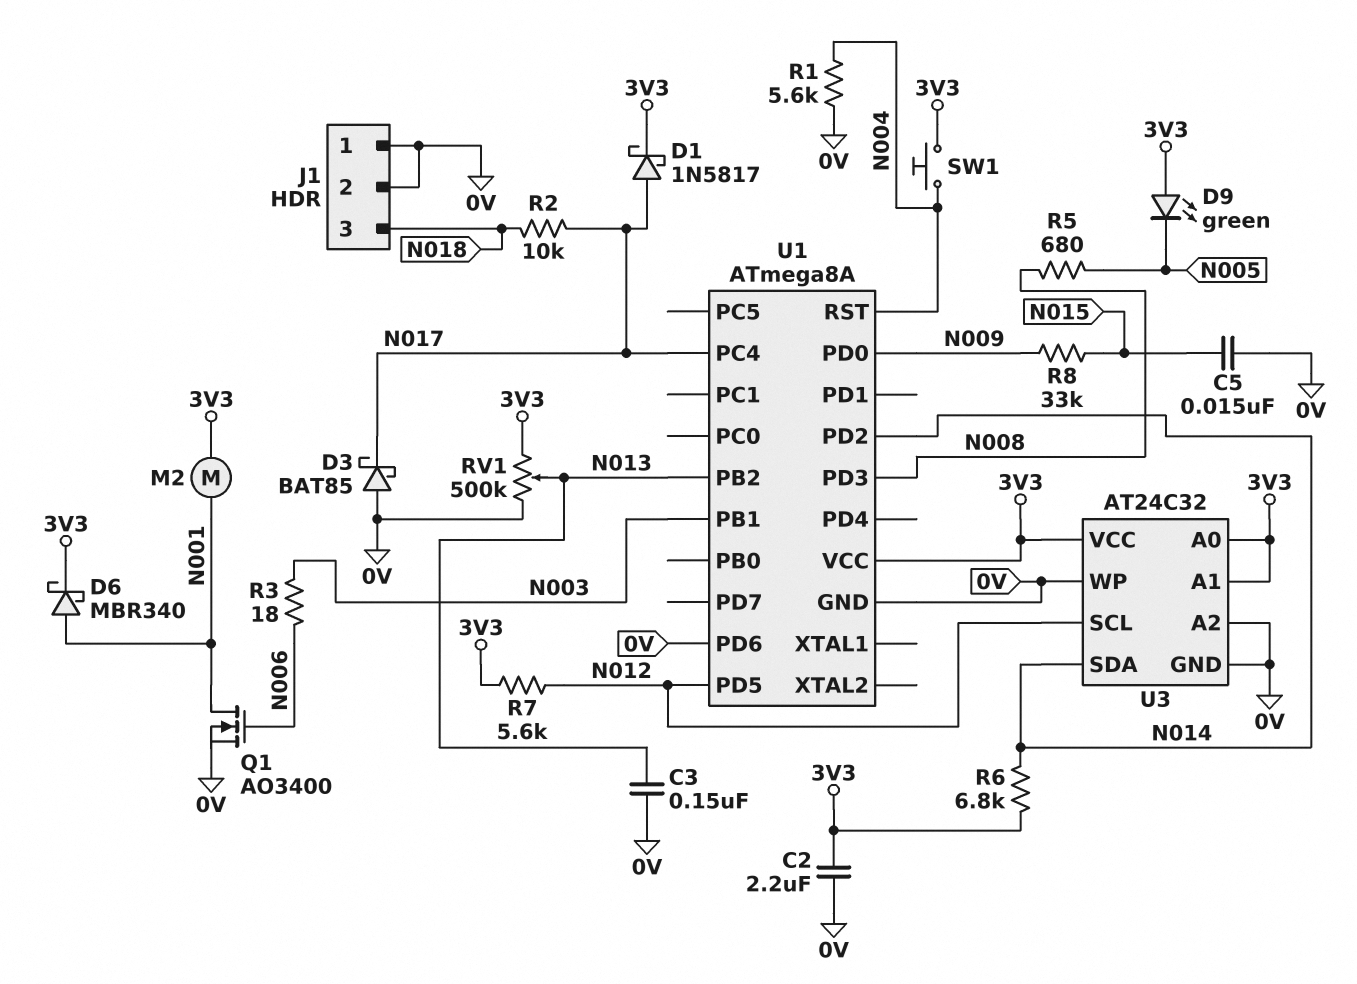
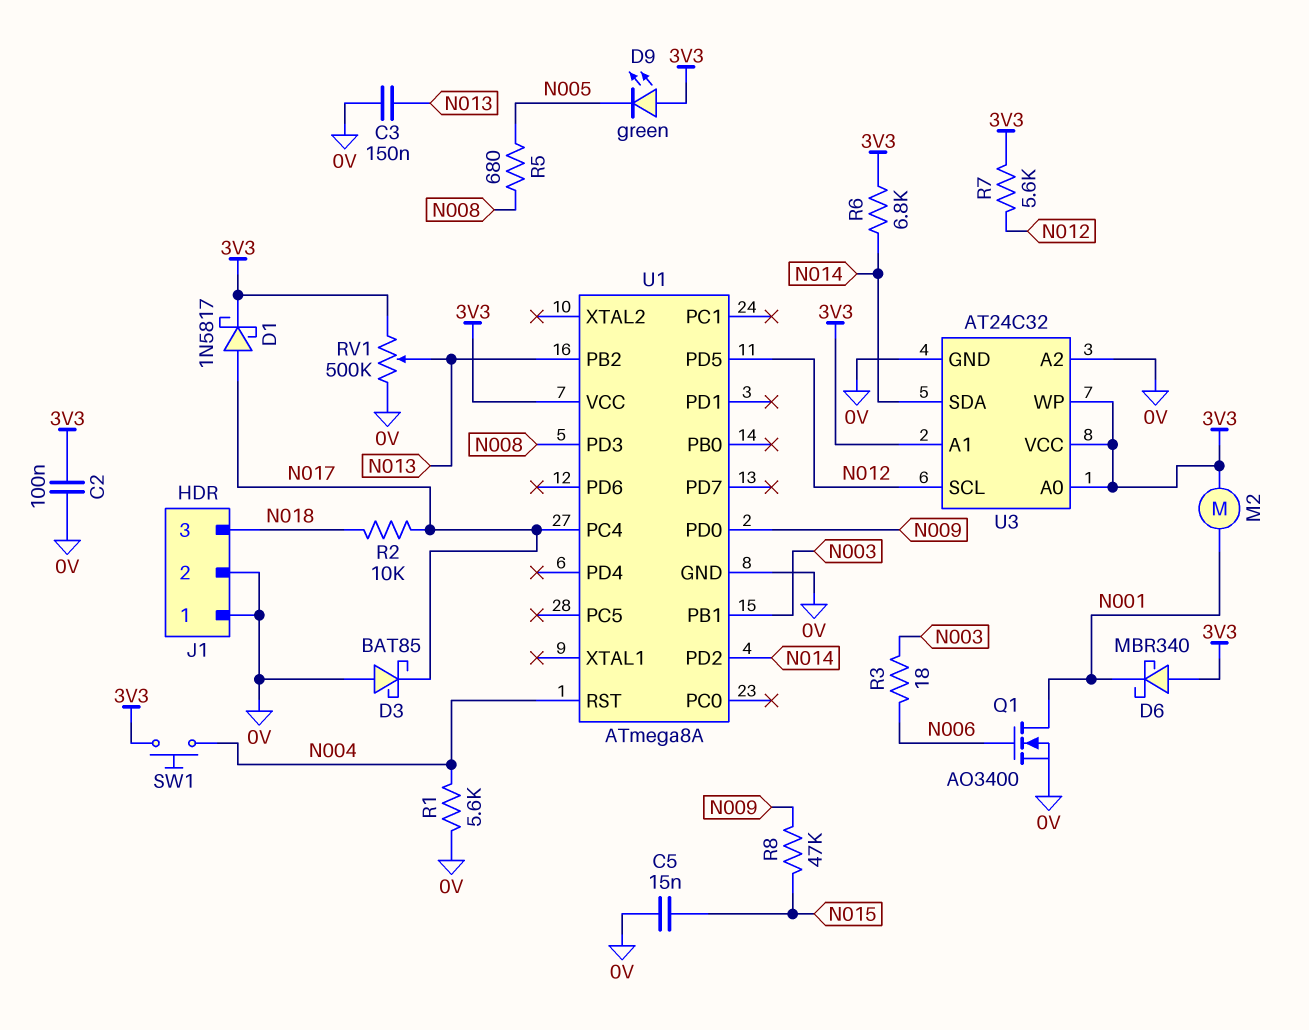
C2: 2.2uF (0V, 3V3) -> 100nF (0V, 3V3)
D6: schottky MBR340 (A N001, K 3V3) -> schottky MBR340 (A 3V3, K N001)
R8: 33k (N009, N015) -> 47k (N009, N015)
U1 pin PD6: 0V -> none
U3 pin WP: 0V -> 3V3

